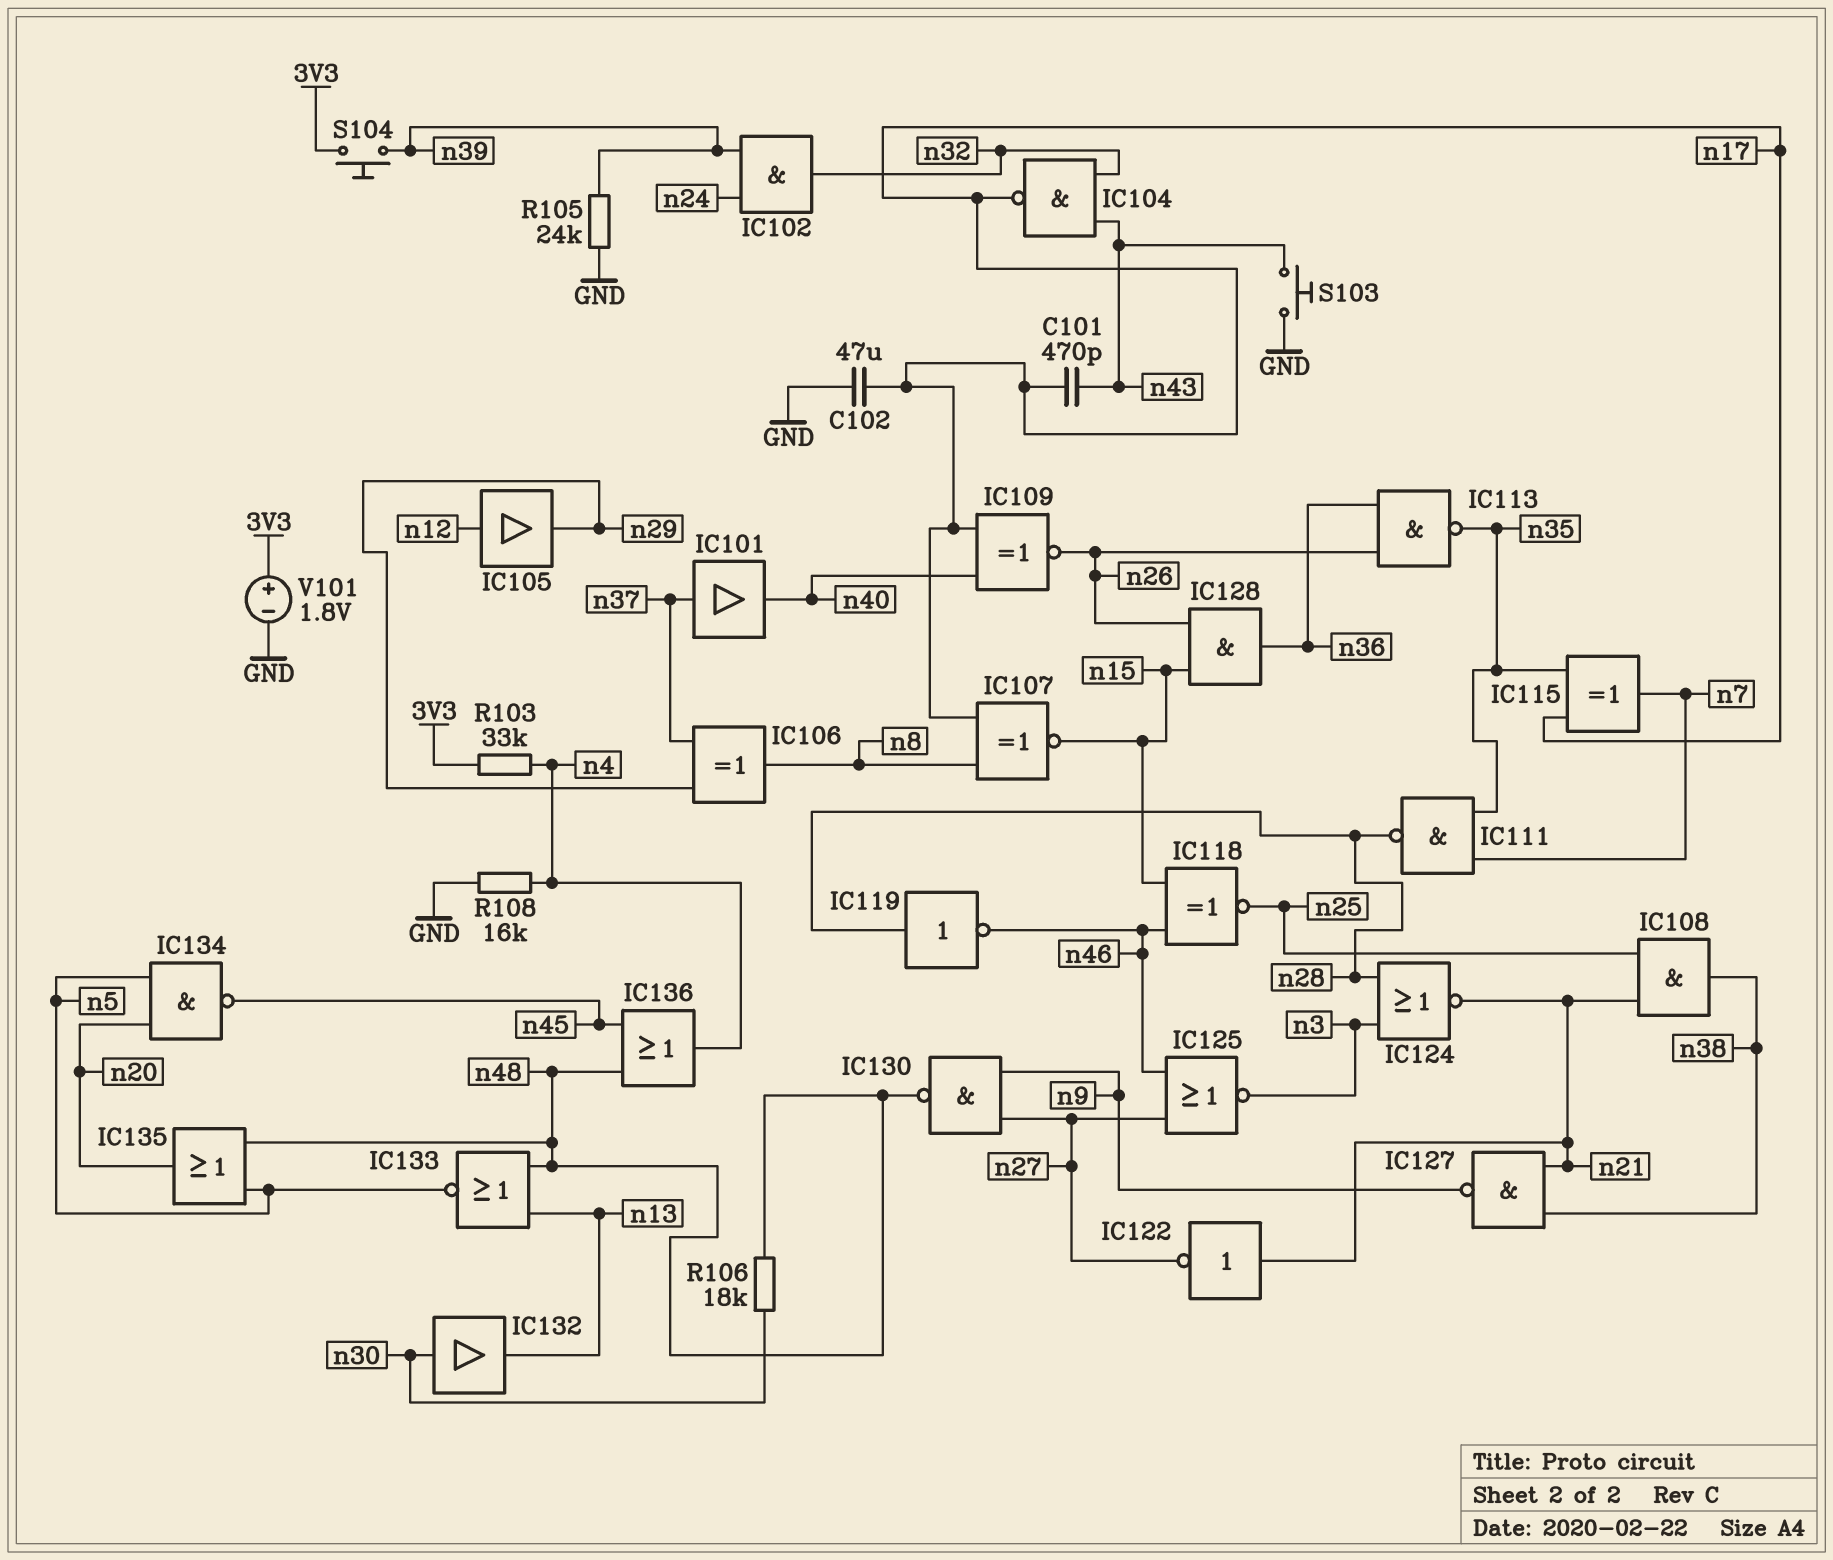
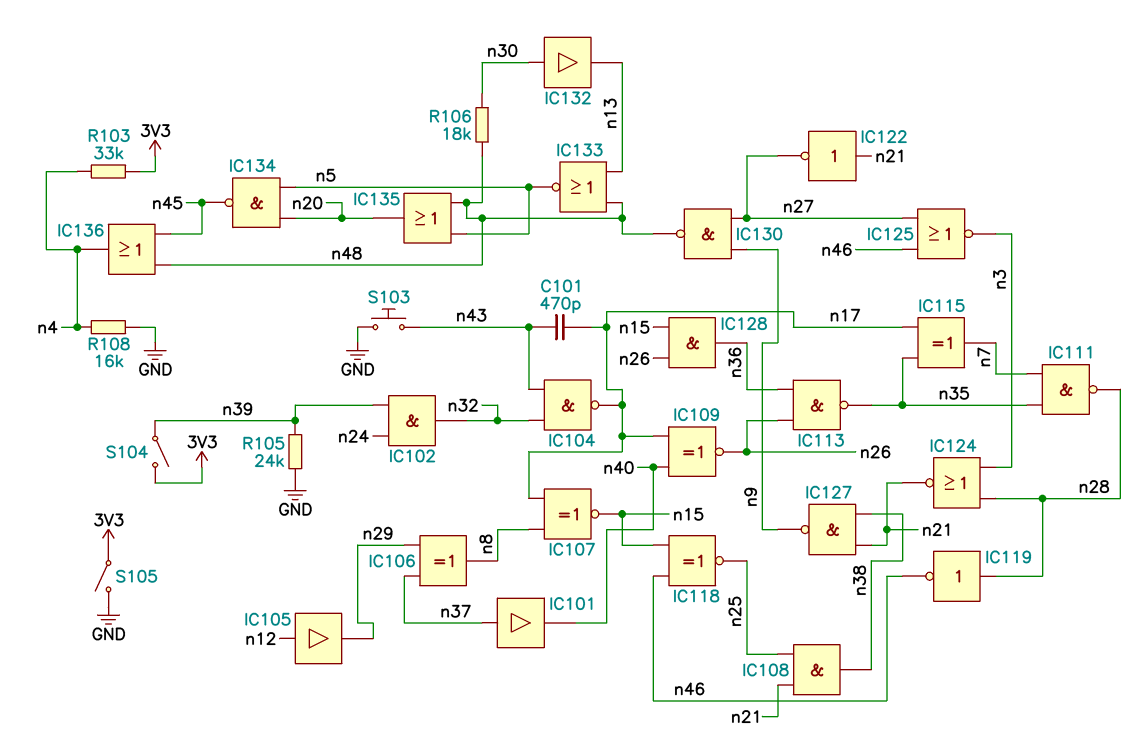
C102: 47uF (GND, n17) -> none
S104: button (3V3, n39) -> switch (3V3, n39)
S105: none -> switch (3V3, GND)
V101: 1.8V (plus 3V3, minus GND) -> none

